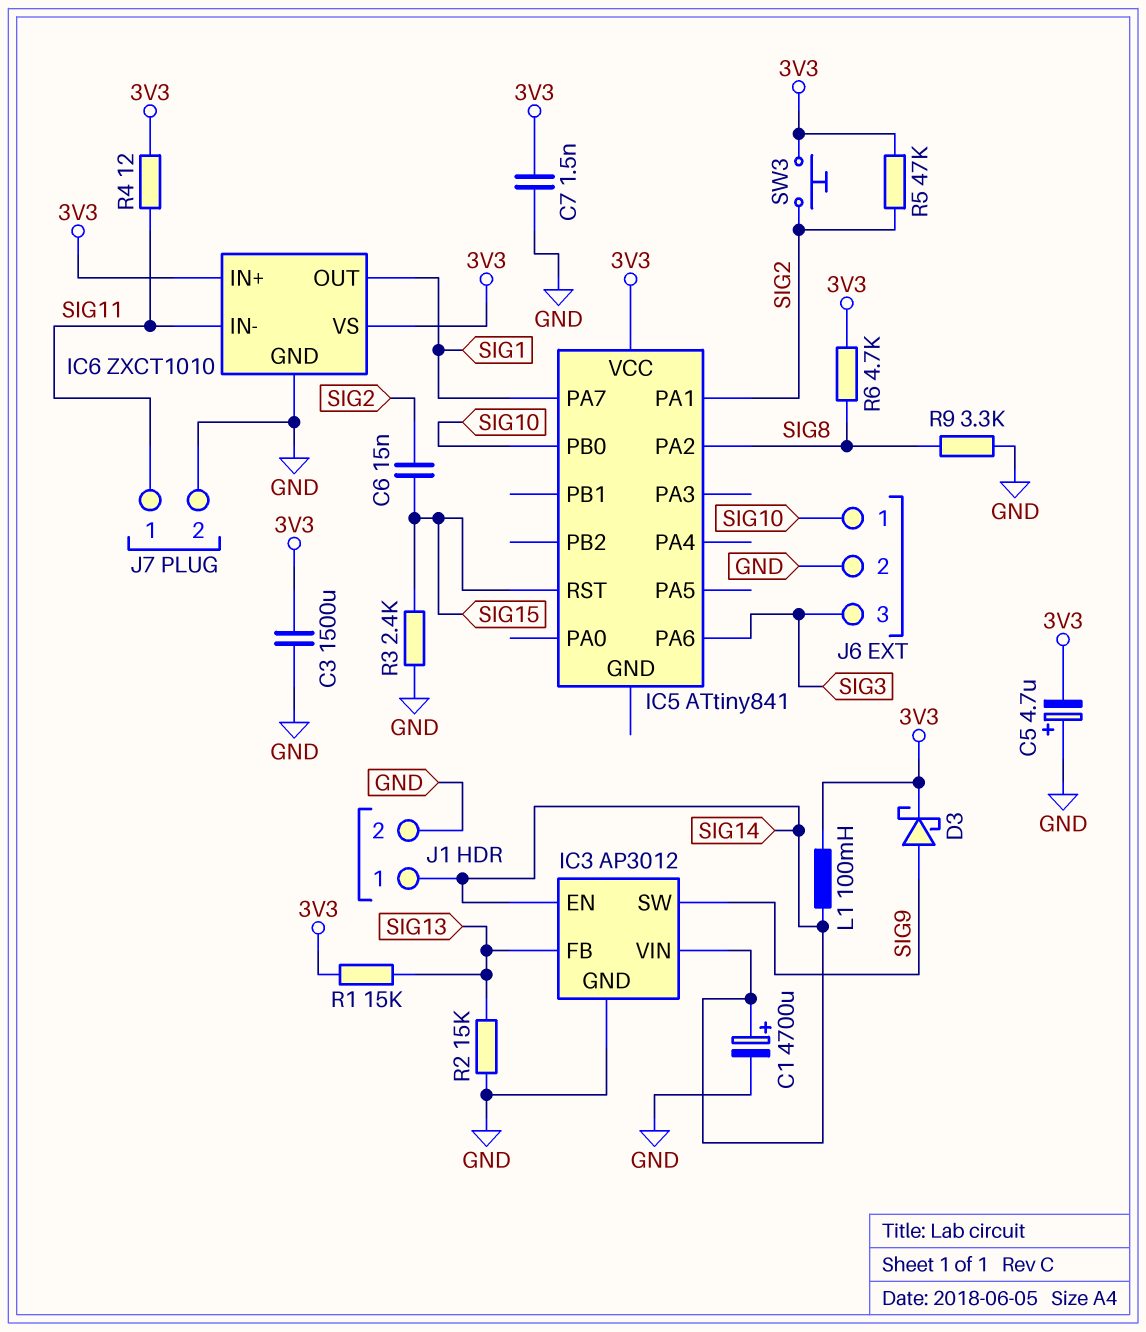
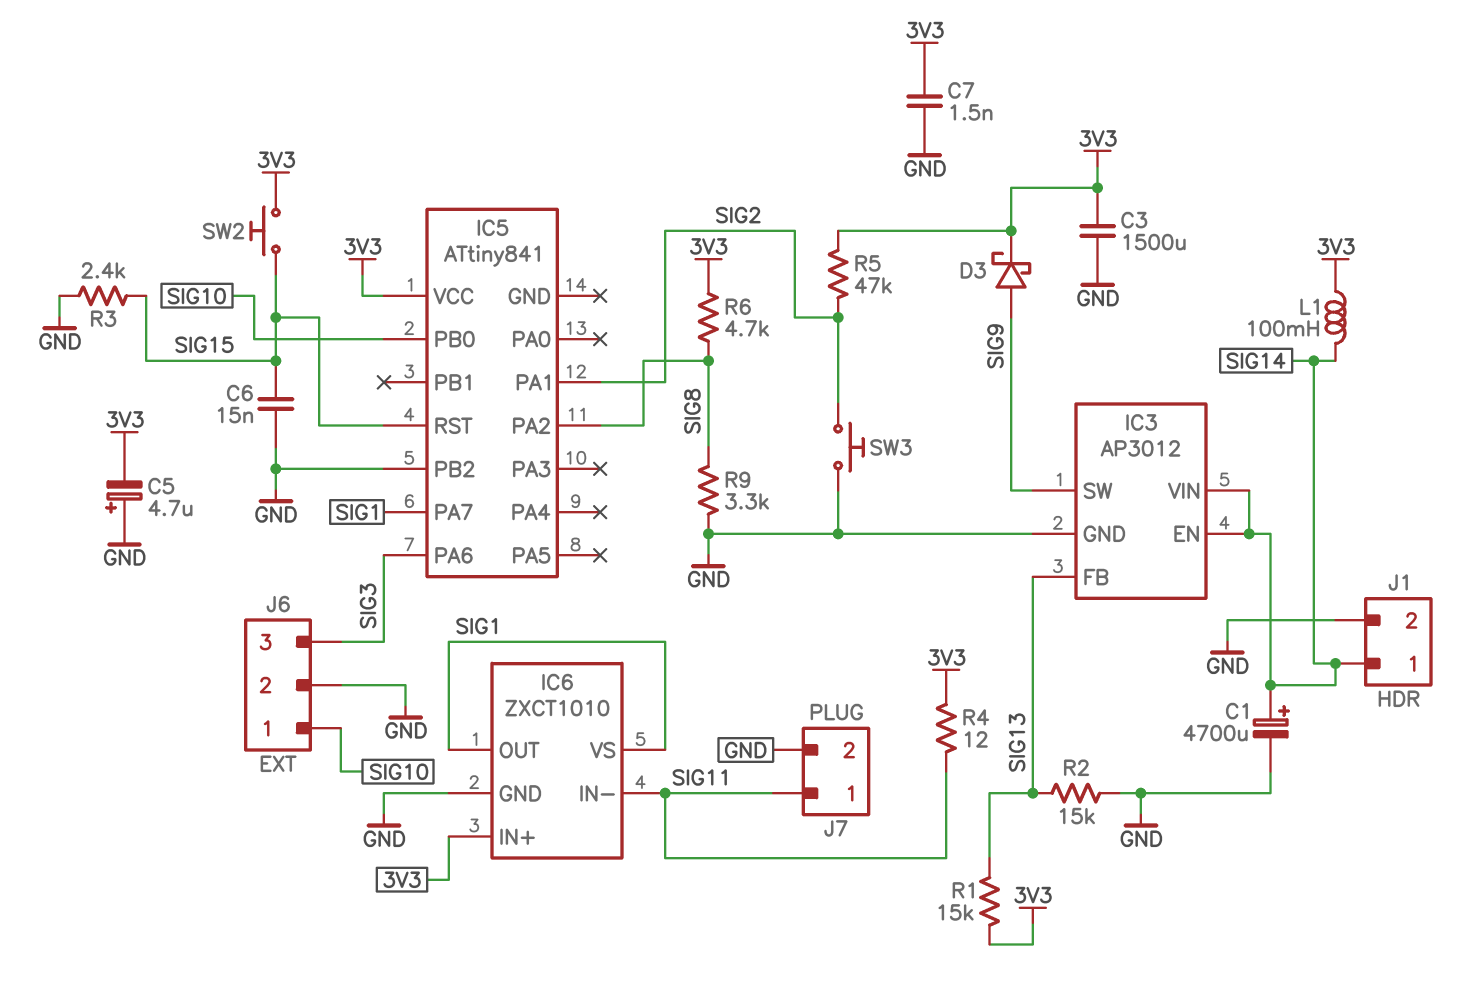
C6: 15nF (SIG2, SIG15) -> 15nF (GND, SIG15)
IC5 pin PB2: none -> GND
IC6 pin VS: 3V3 -> SIG1
SW2: none -> button (3V3, SIG15)
SW3: button (3V3, SIG2) -> button (GND, SIG2)

